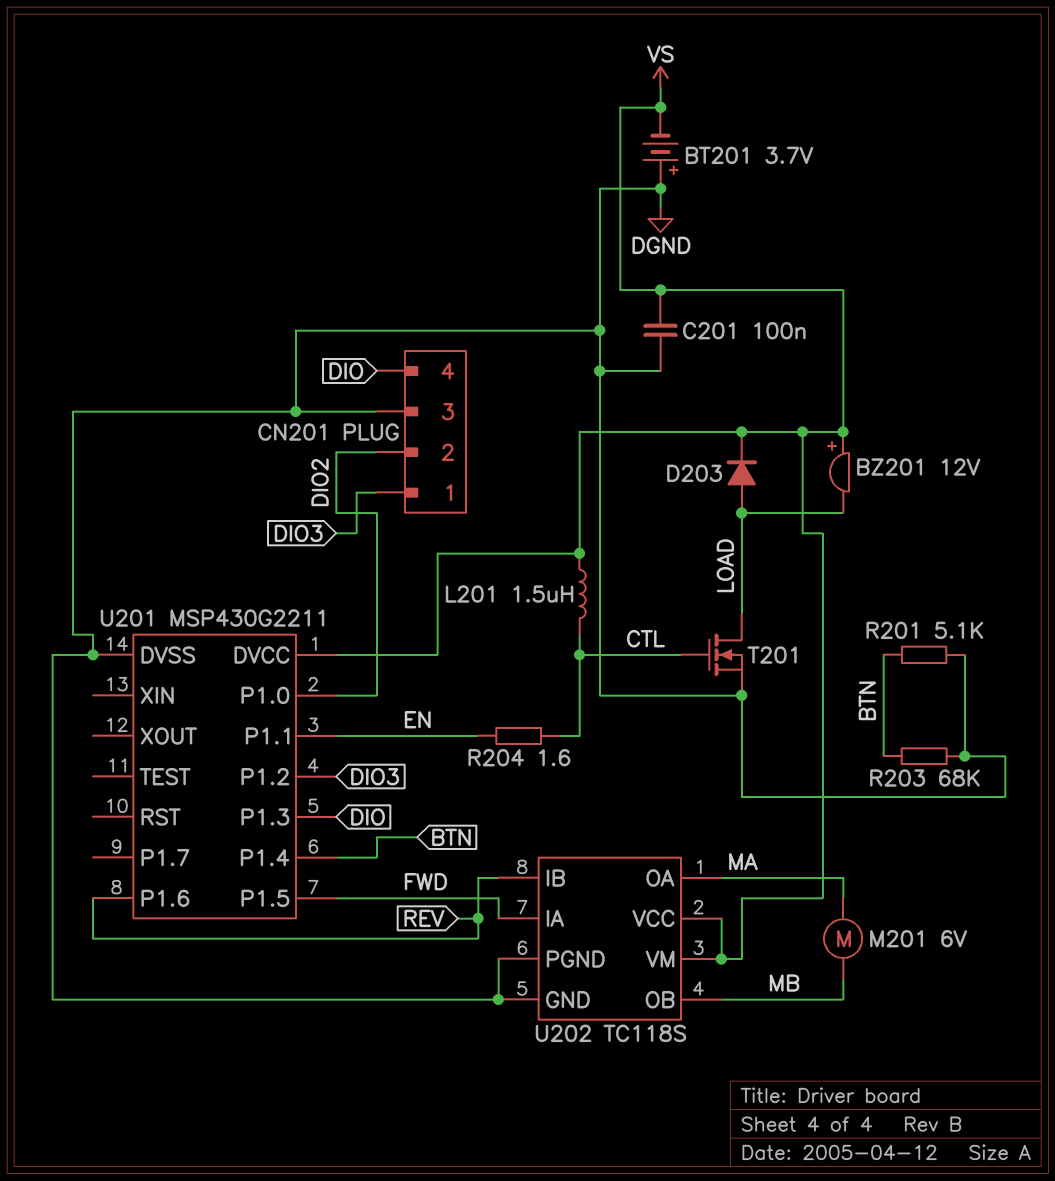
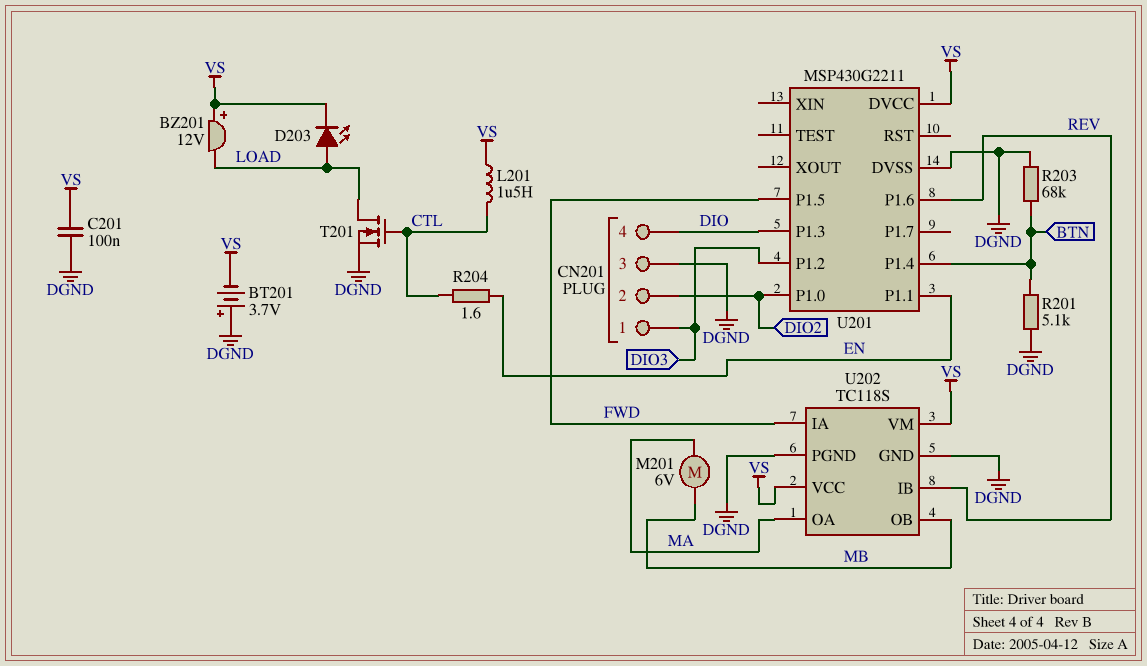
D203: diode (A LOAD, K VS) -> LED (A LOAD, K VS)

